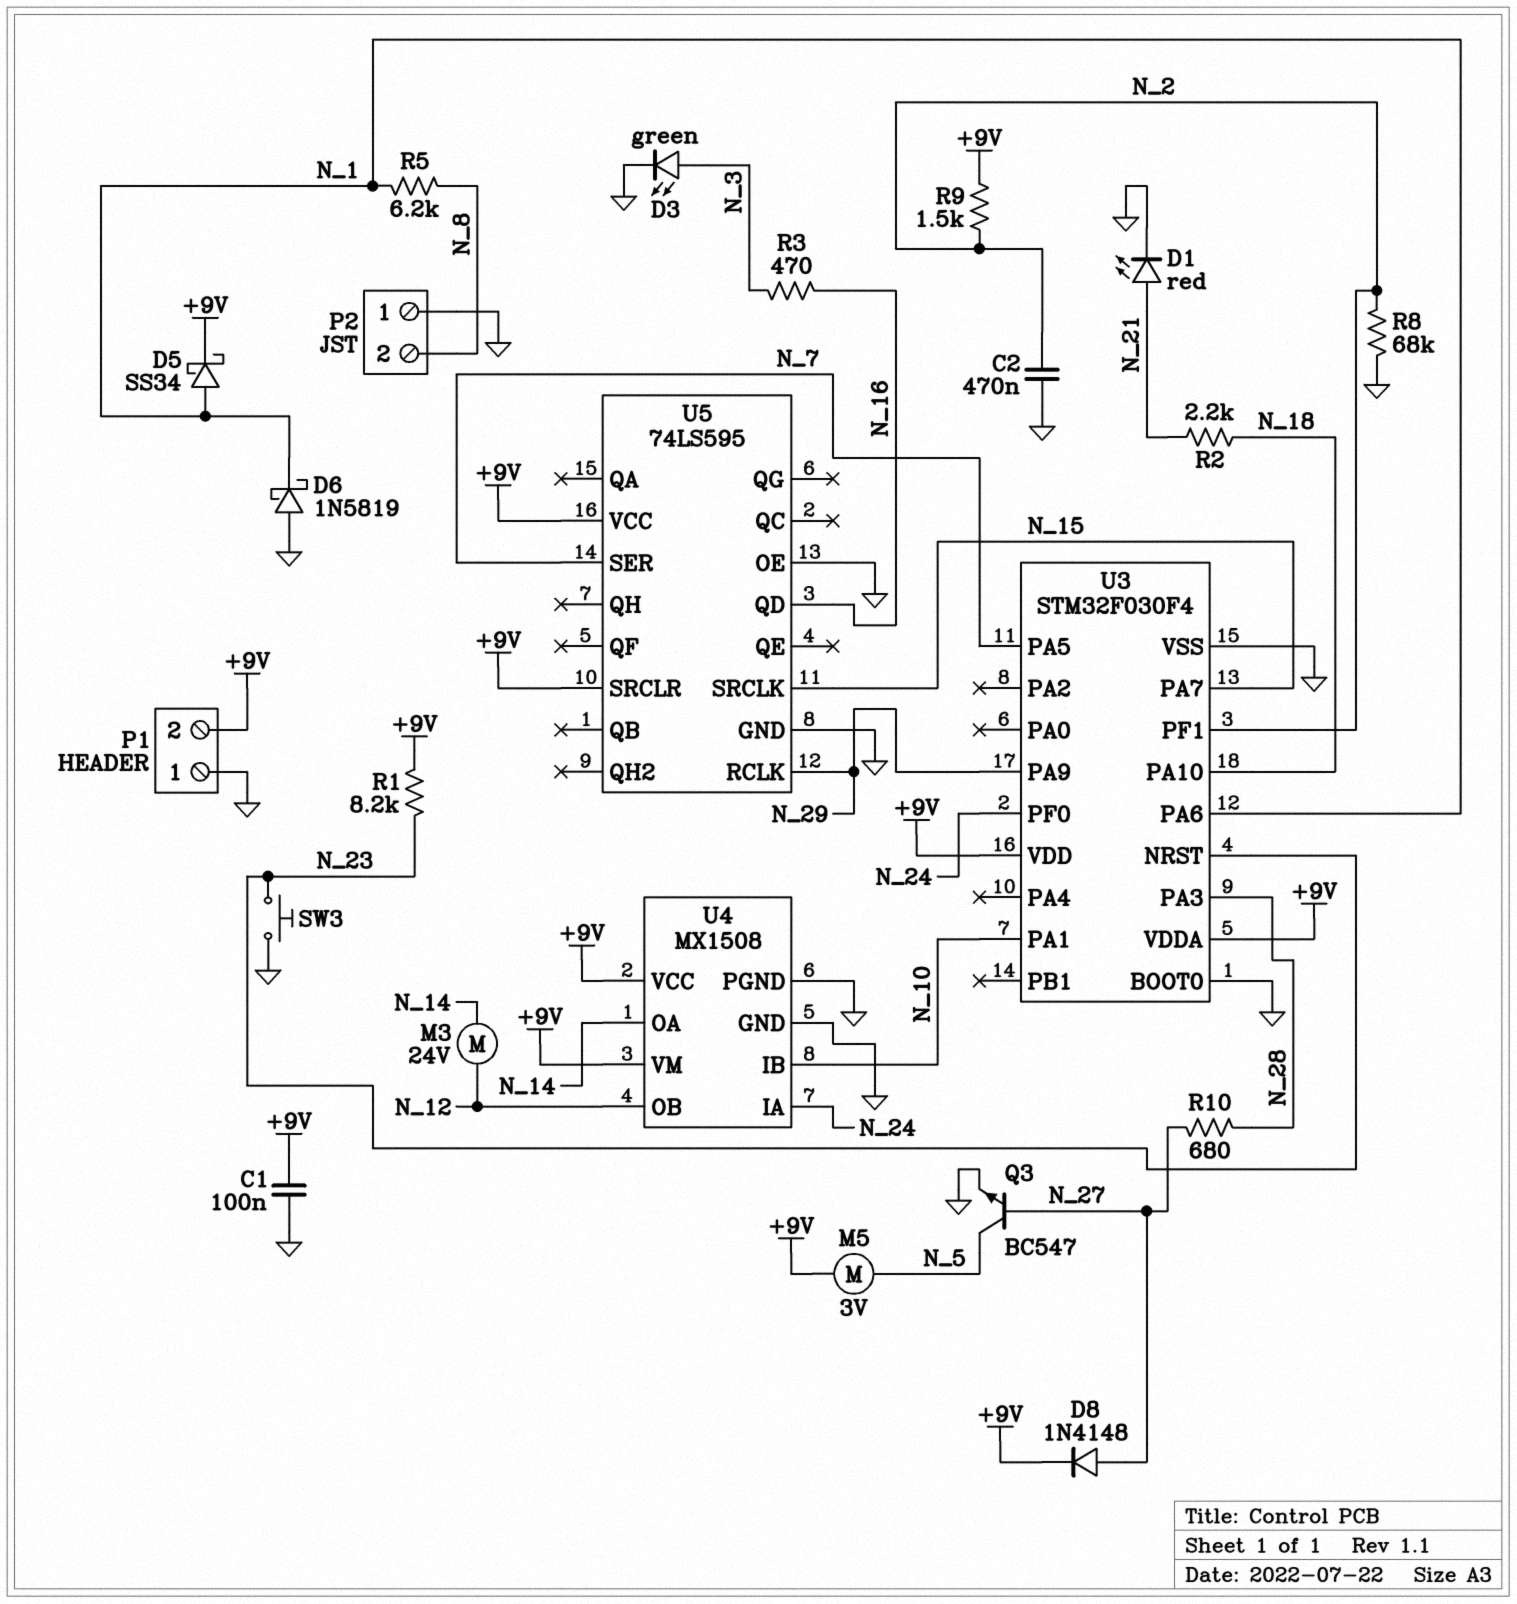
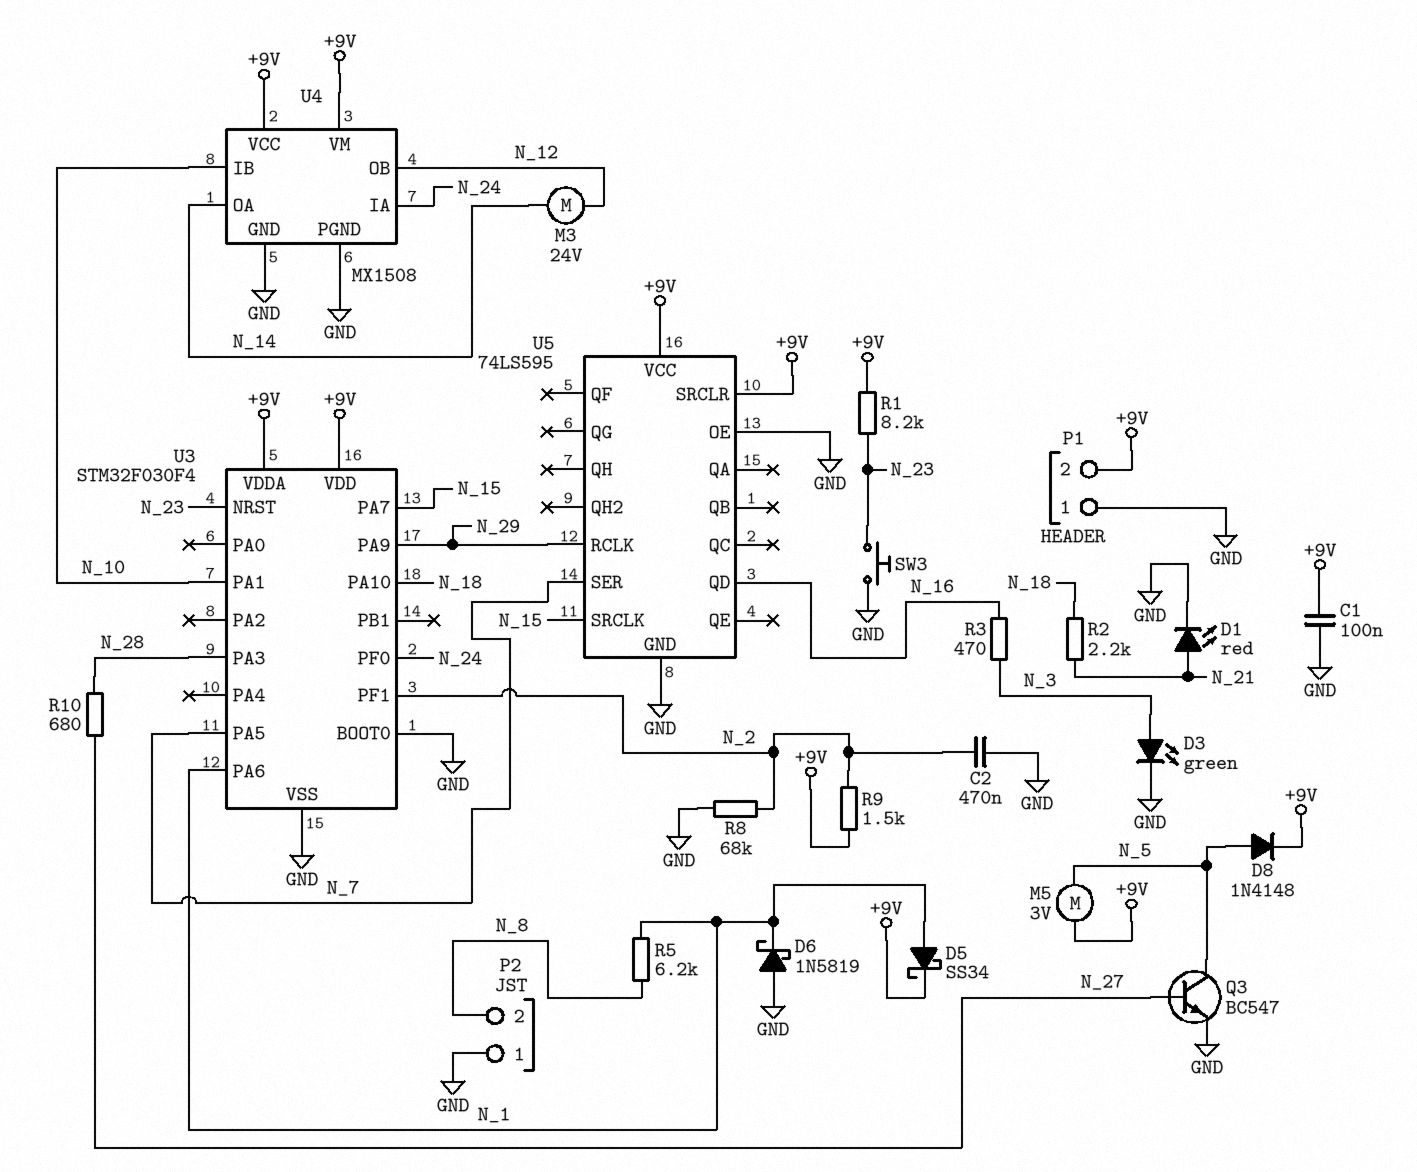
D8: diode 1N4148 (A N_27, K +9V) -> diode 1N4148 (A N_5, K +9V)

